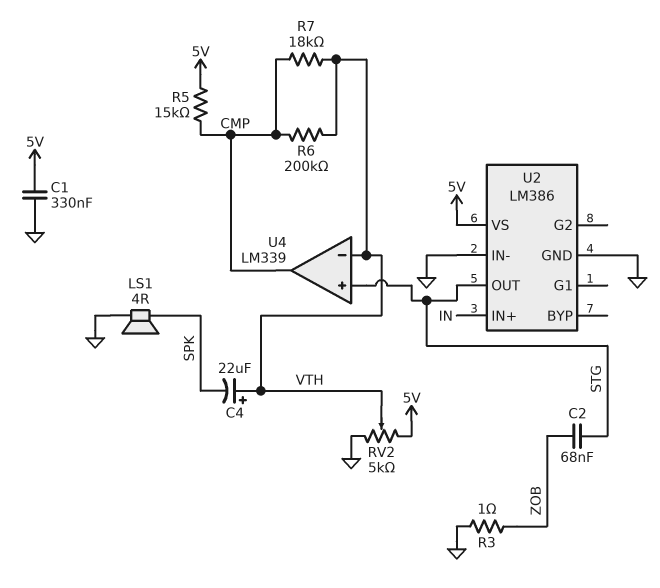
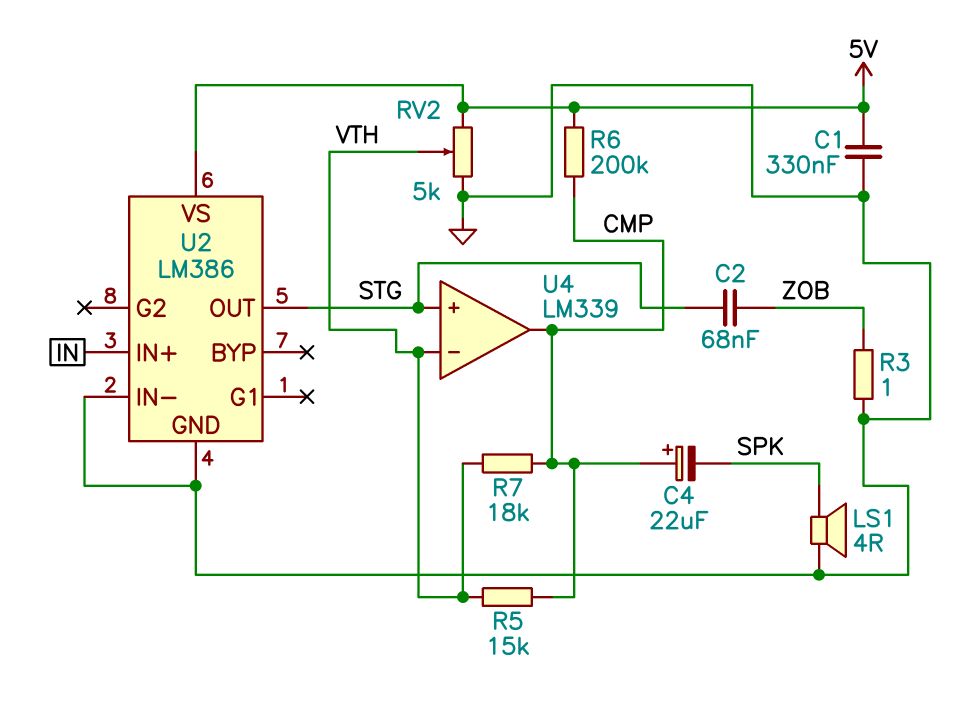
C4: 22uF (plus VTH, minus SPK) -> 22uF (plus CMP, minus SPK)
R5: 15k (5V, CMP) -> 15k (CMP, VTH)
R6: 200k (CMP, VTH) -> 200k (5V, CMP)

